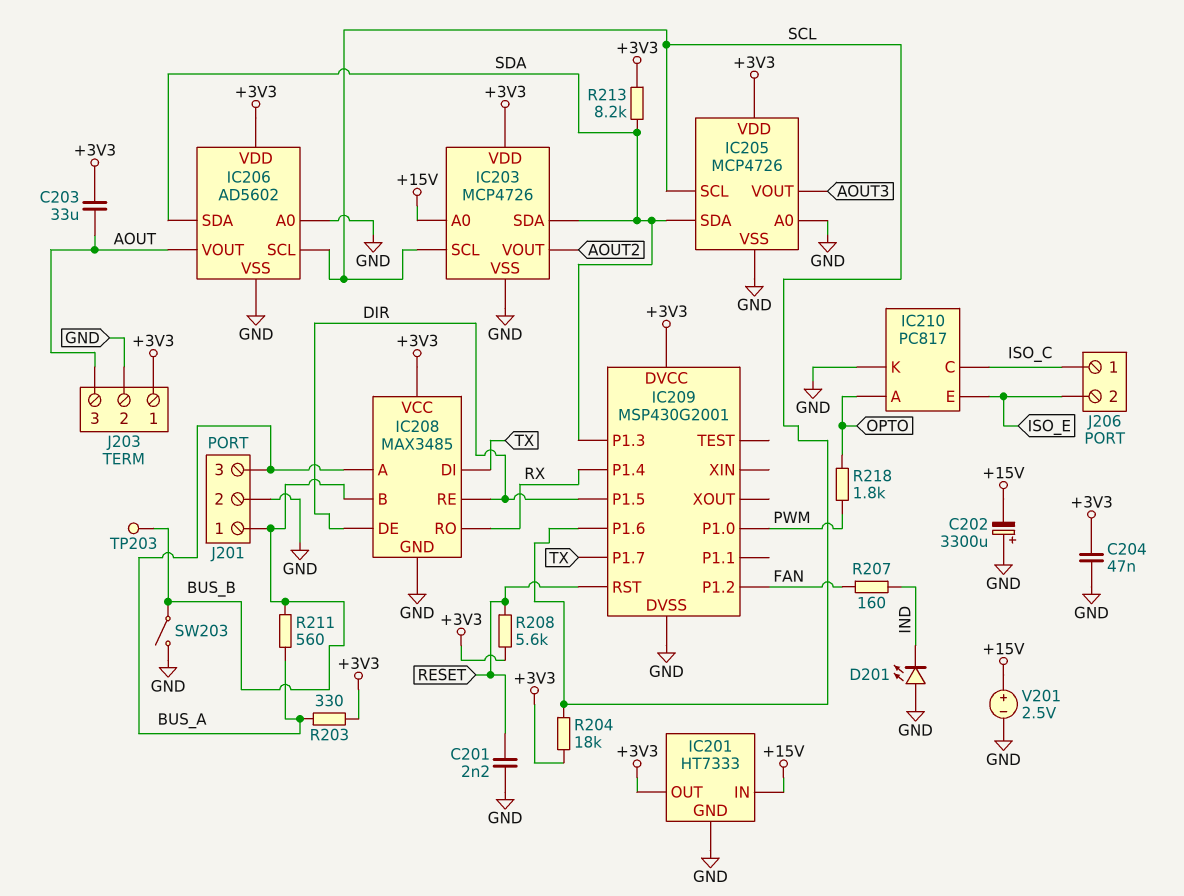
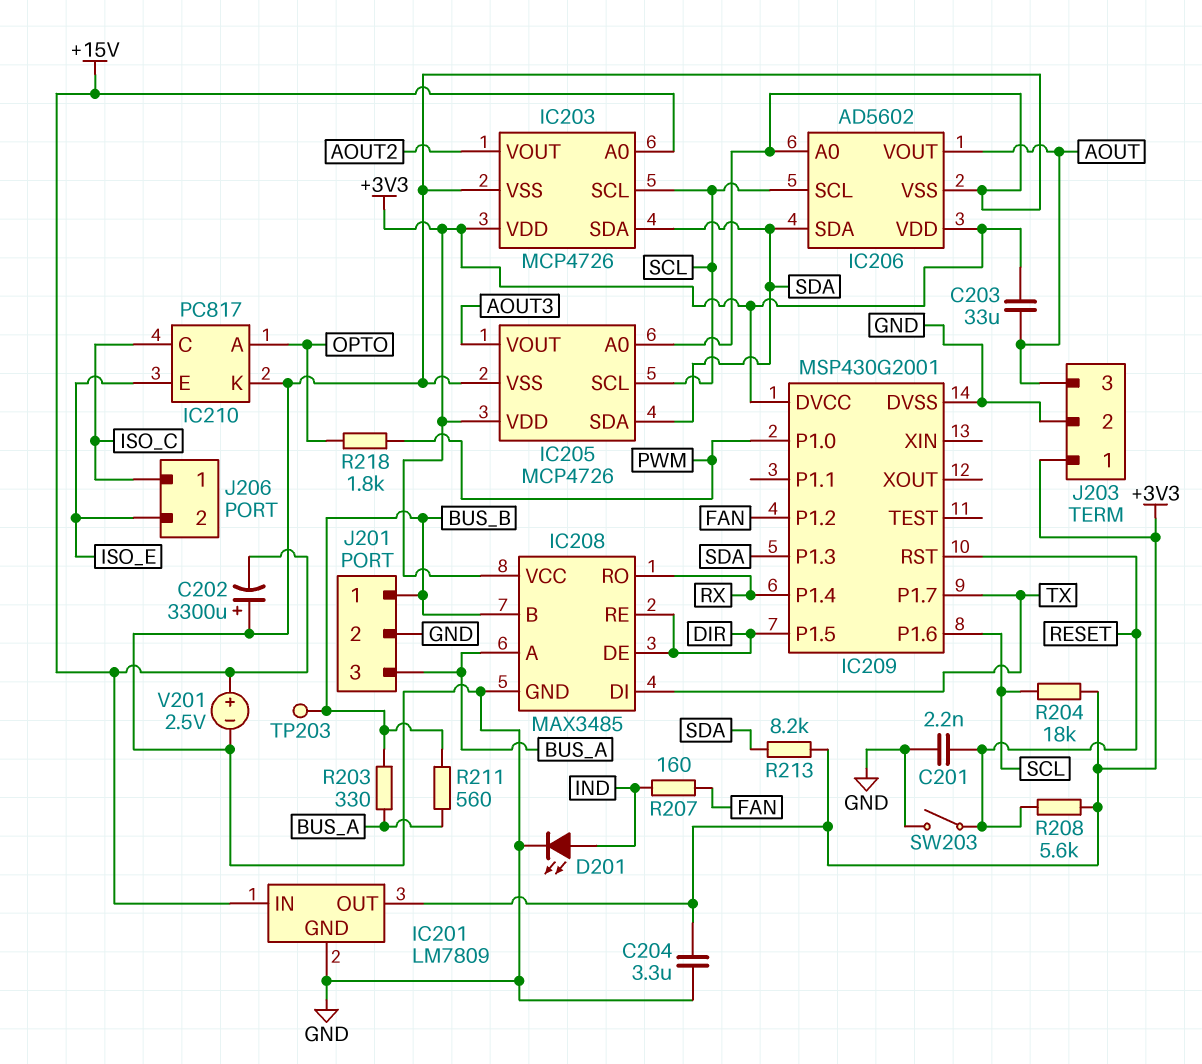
C204: 47nF (+3V3, GND) -> 3.3uF (+3V3, GND)
D201: LED (A GND, K IND) -> LED (A IND, K GND)
IC201: HT7333 -> LM7809
R203: 330 (+3V3, BUS_A) -> 330 (BUS_A, BUS_B)
SW203: switch (BUS_B, GND) -> switch (GND, RESET)

